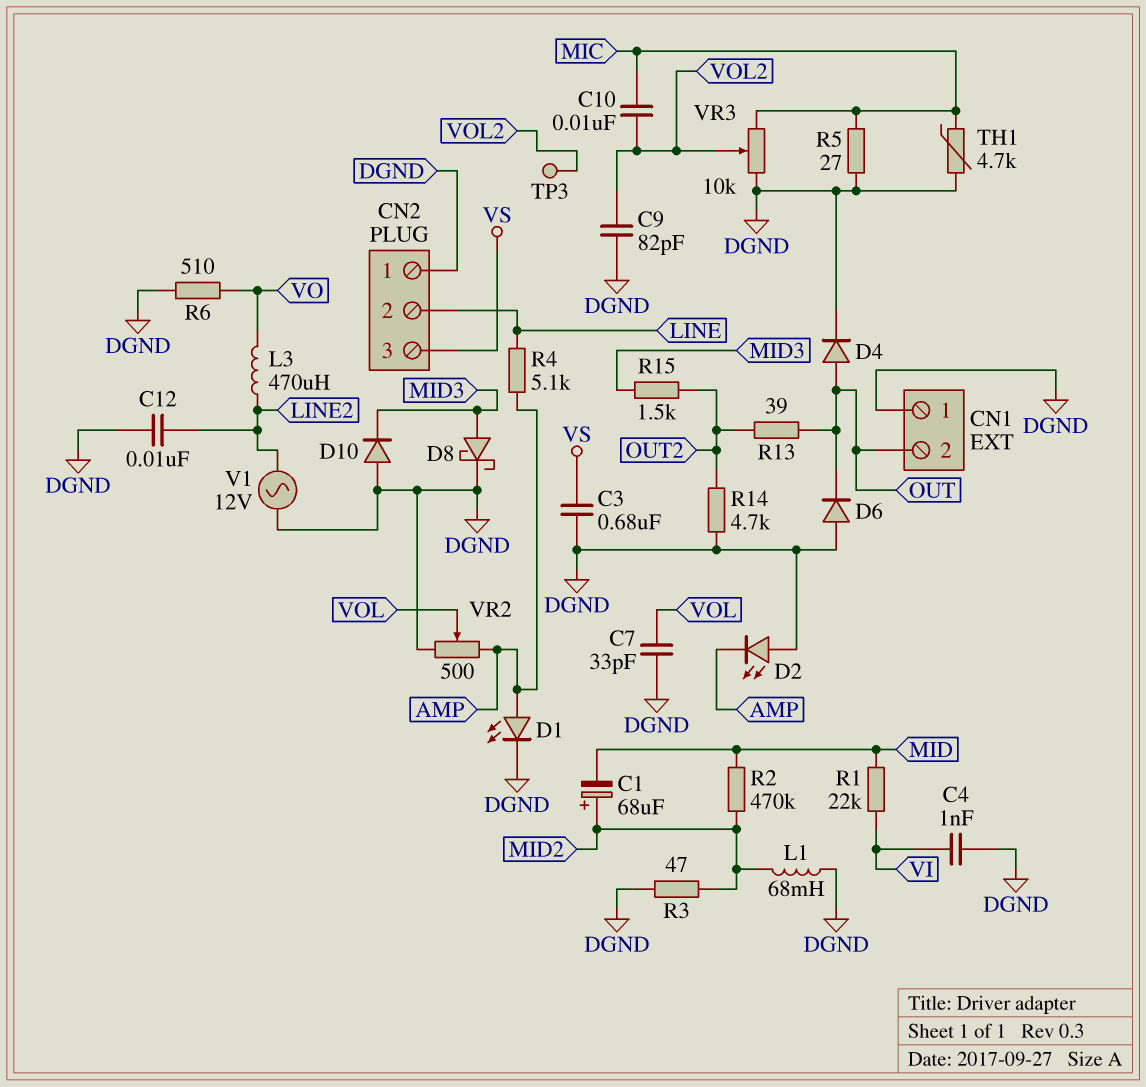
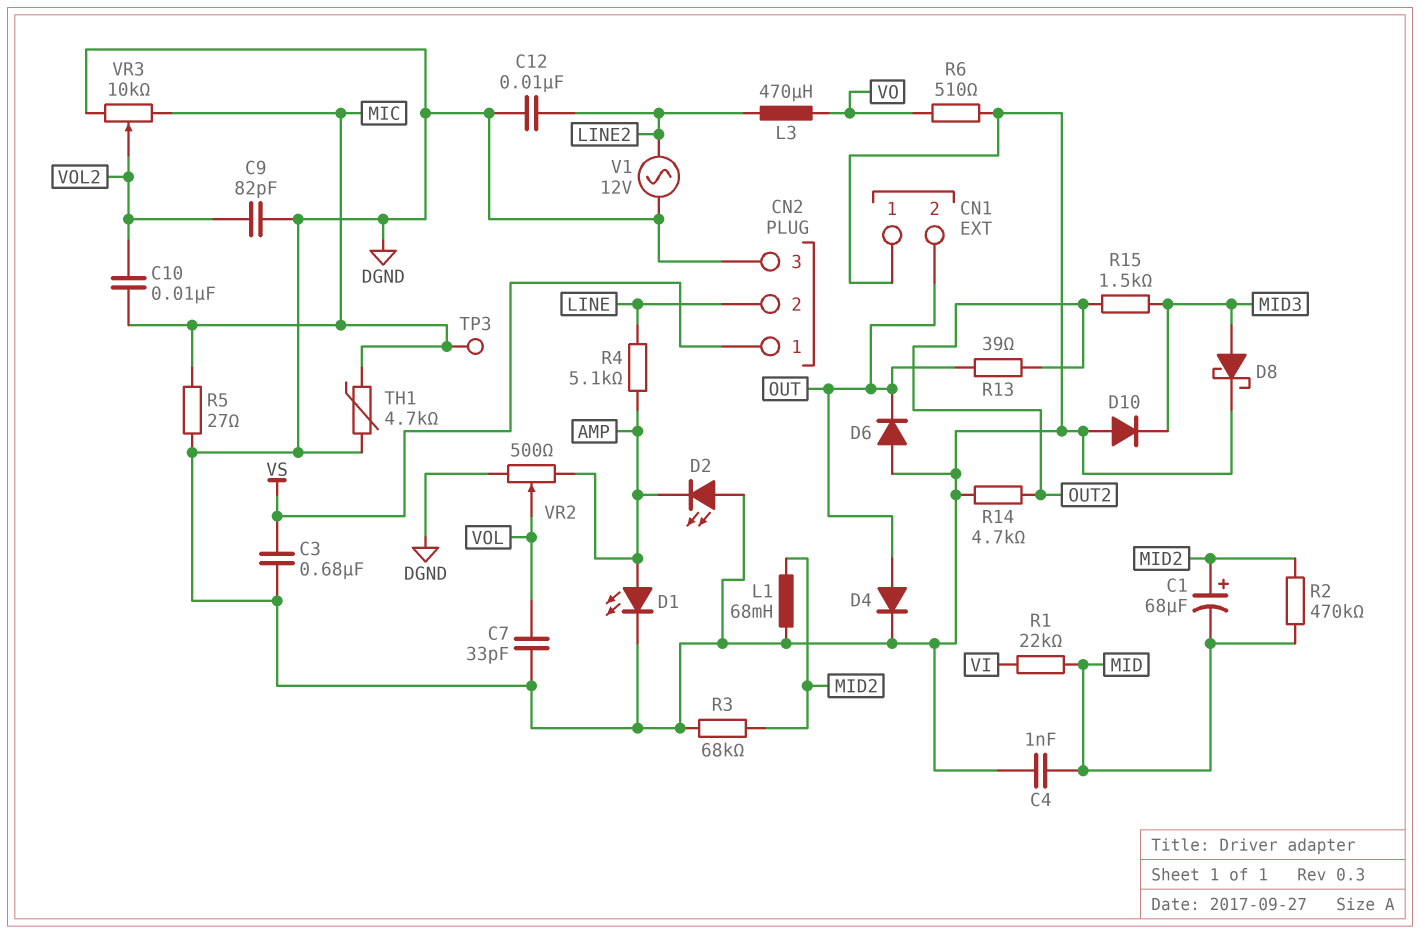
C4: 1nF (DGND, VI) -> 1nF (DGND, MID)
CN2 pin 1: DGND -> VS
CN2 pin 3: VS -> DGND
R3: 47 (DGND, MID2) -> 68k (DGND, MID2)
TP3: test point (VOL2) -> test point (MIC)

